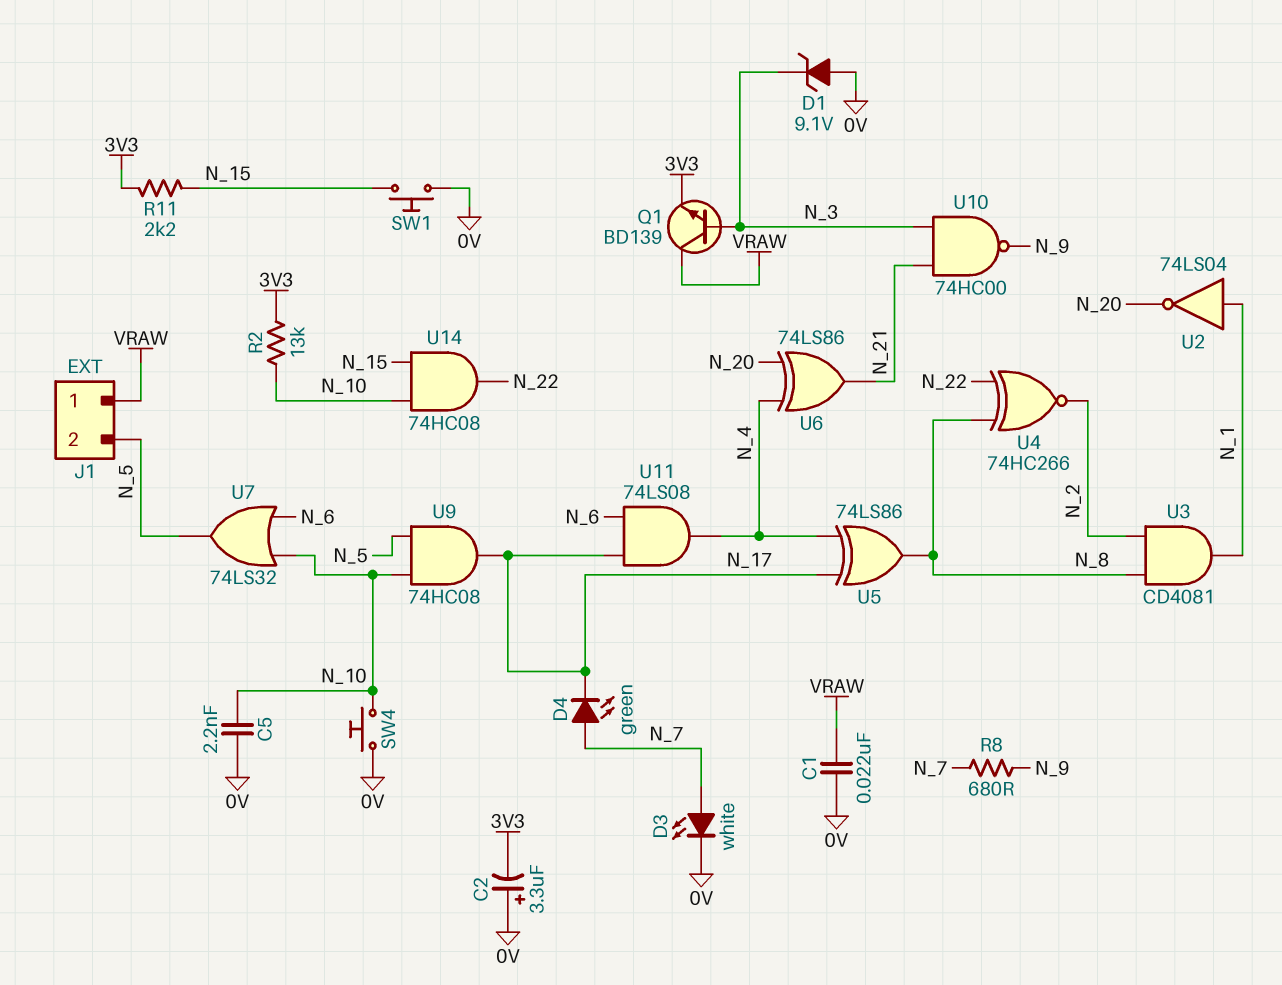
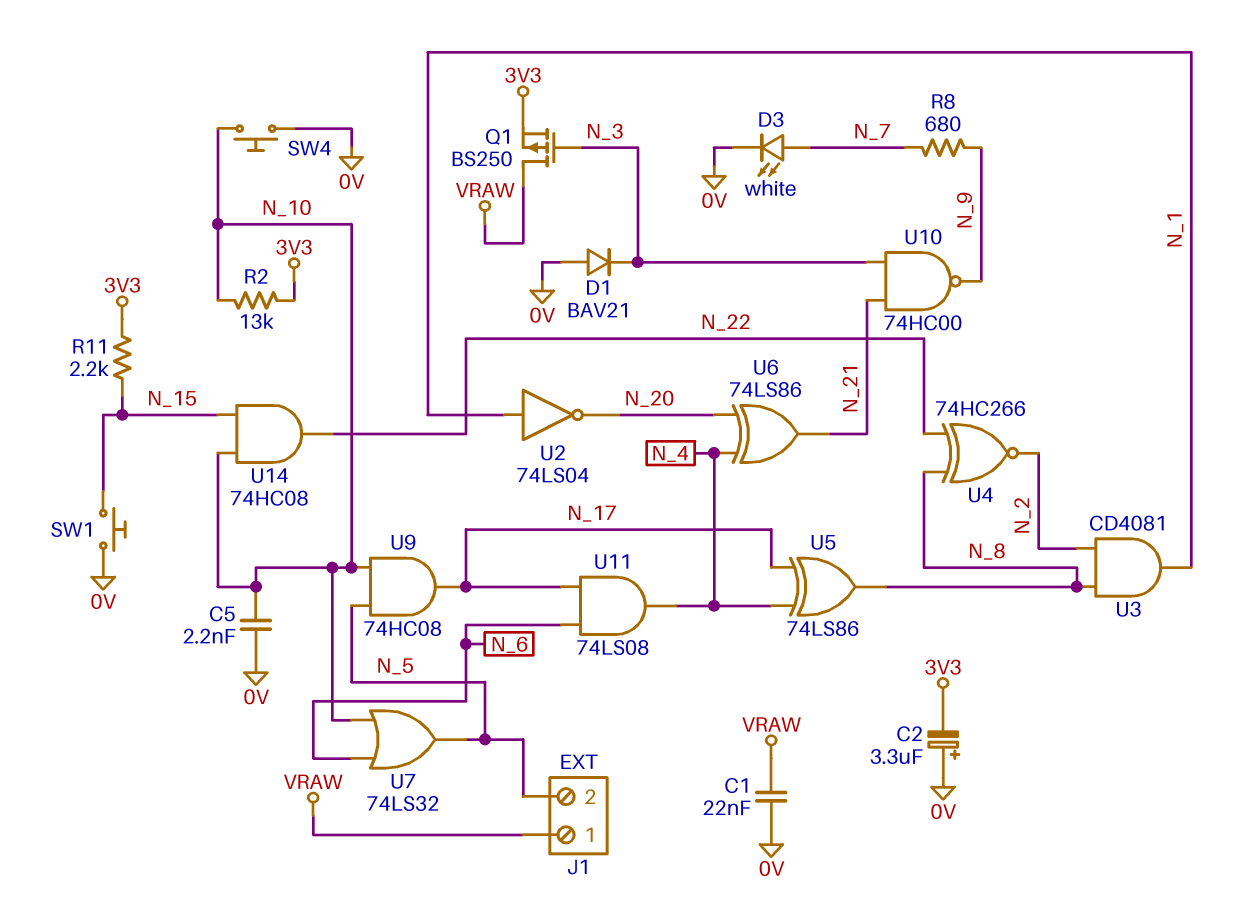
D1: zener 9.1V (A 0V, K N_3) -> diode BAV21 (A 0V, K N_3)
D4: LED green (A N_7, K N_17) -> none
Q1: NPN BD139 (B N_3, C VRAW, E 3V3) -> PMOS BS250 (G N_3, D VRAW, S 3V3)

